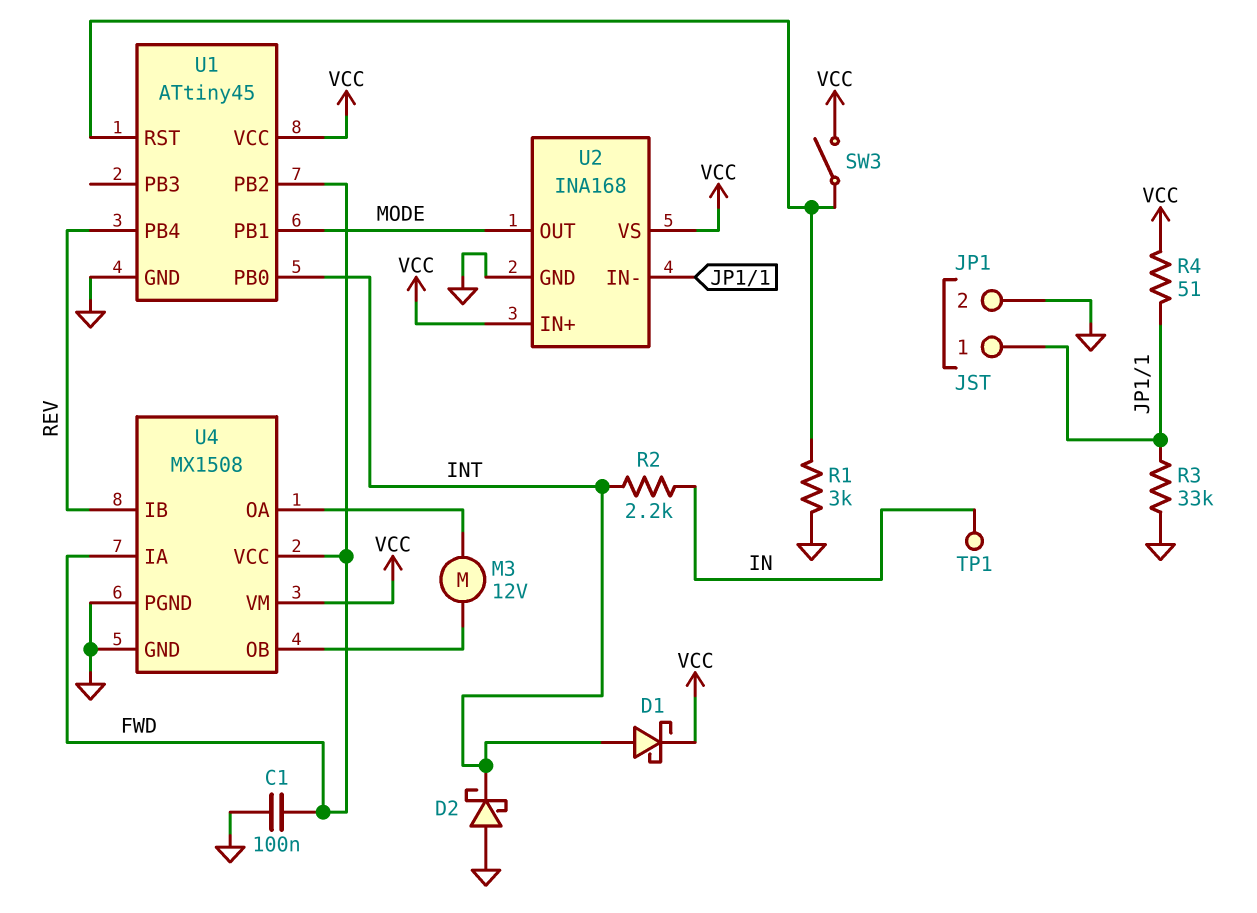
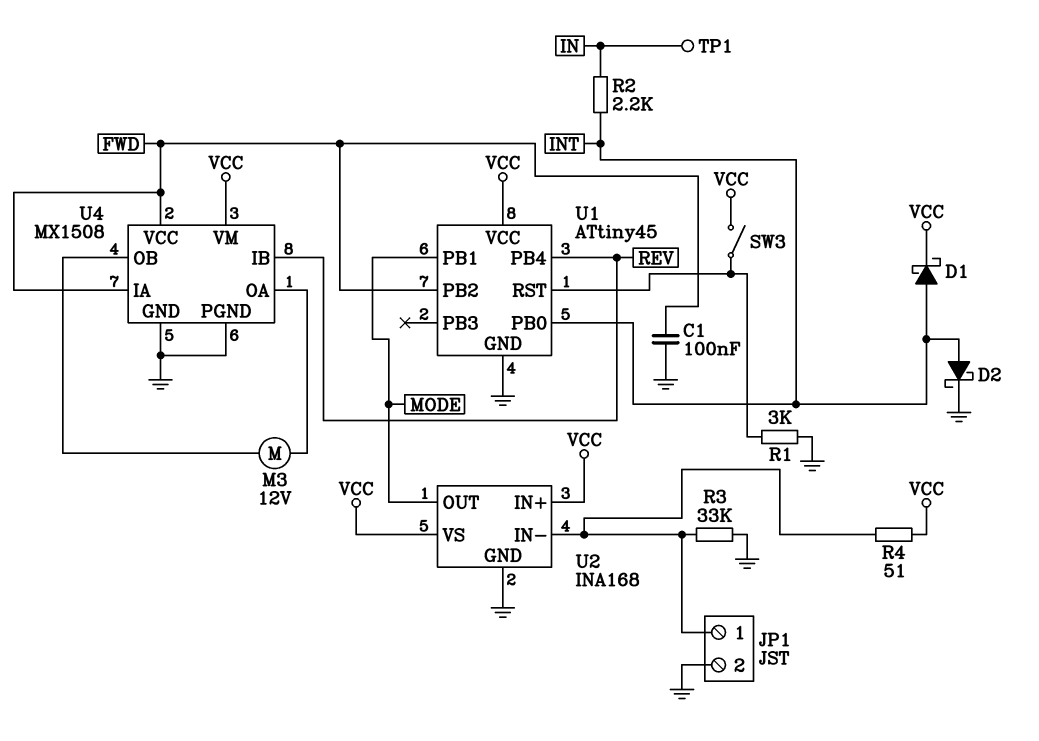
D2: schottky (A GND, K INT) -> schottky (A INT, K GND)

